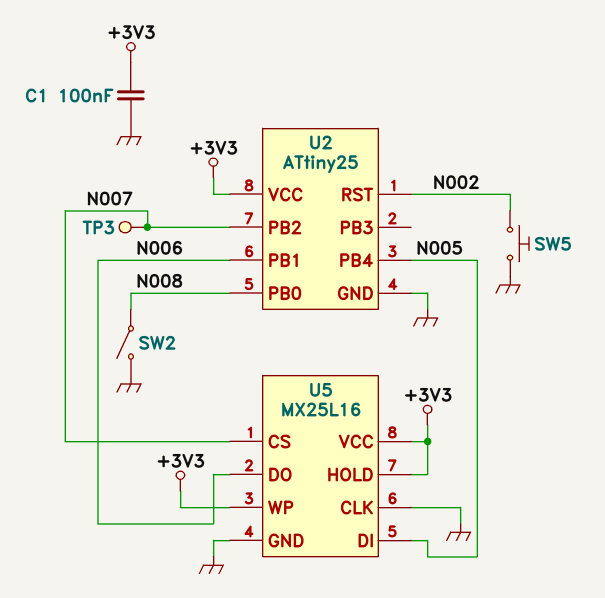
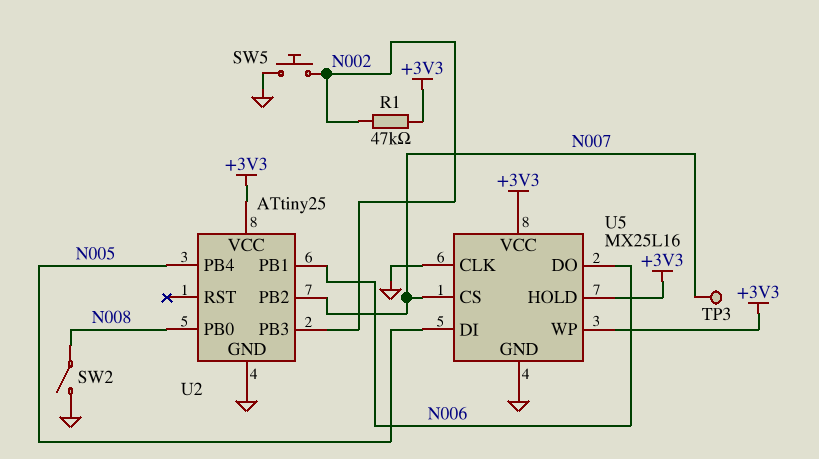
C1: 100nF (+3V3, GND) -> none
R1: none -> 47k (+3V3, N002)
U2 pin PB3: none -> N002
U2 pin RST: N002 -> none

